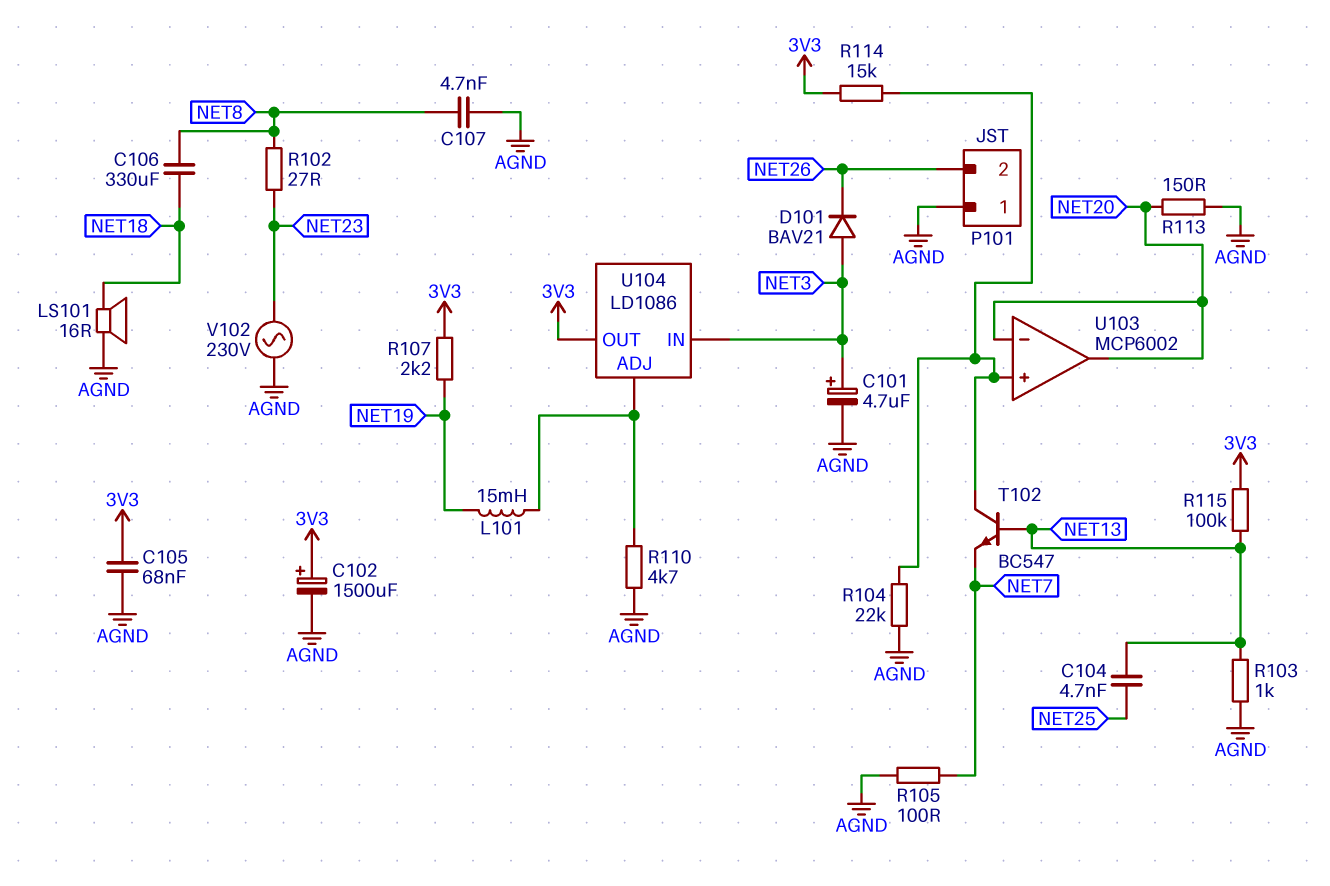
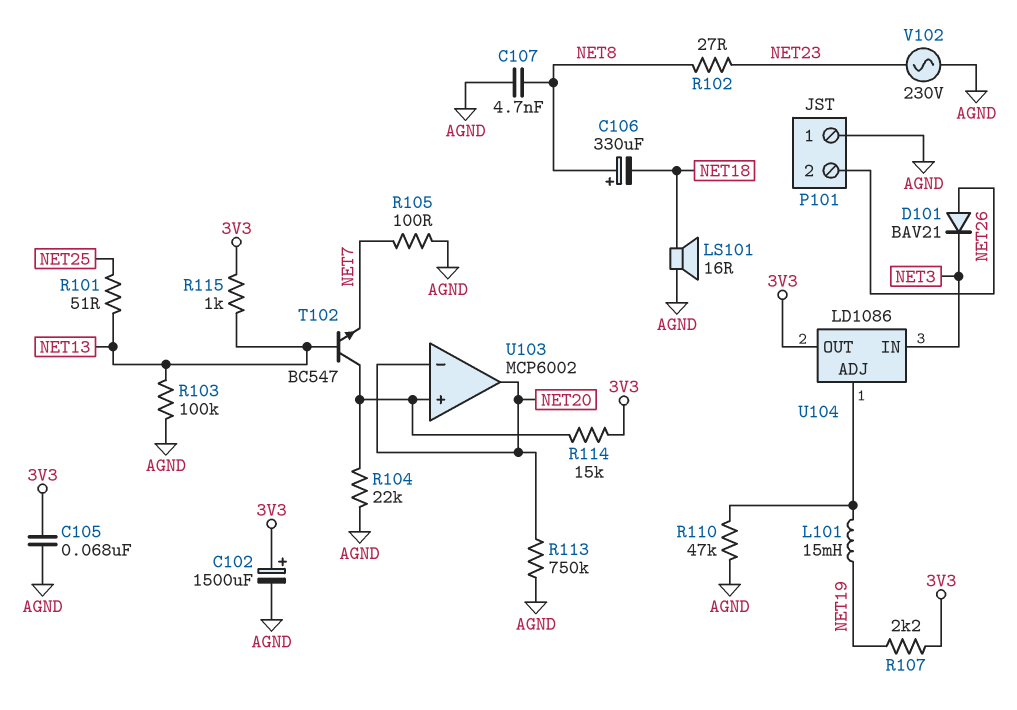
C101: 4.7uF (plus NET3, minus AGND) -> none
C104: 4.7nF (NET13, NET25) -> none
C106: 330uF (NET8, NET18) -> 330uF (plus NET8, minus NET18)
D101: diode BAV21 (A NET3, K NET26) -> diode BAV21 (A NET26, K NET3)
R101: none -> 51 (NET13, NET25)
R103: 1k (AGND, NET13) -> 100k (AGND, NET13)
R110: 4.7k (AGND, U104/ADJ) -> 47k (AGND, U104/ADJ)
R113: 150 (AGND, NET20) -> 750k (AGND, NET20)
R115: 100k (3V3, NET13) -> 1k (3V3, NET13)

